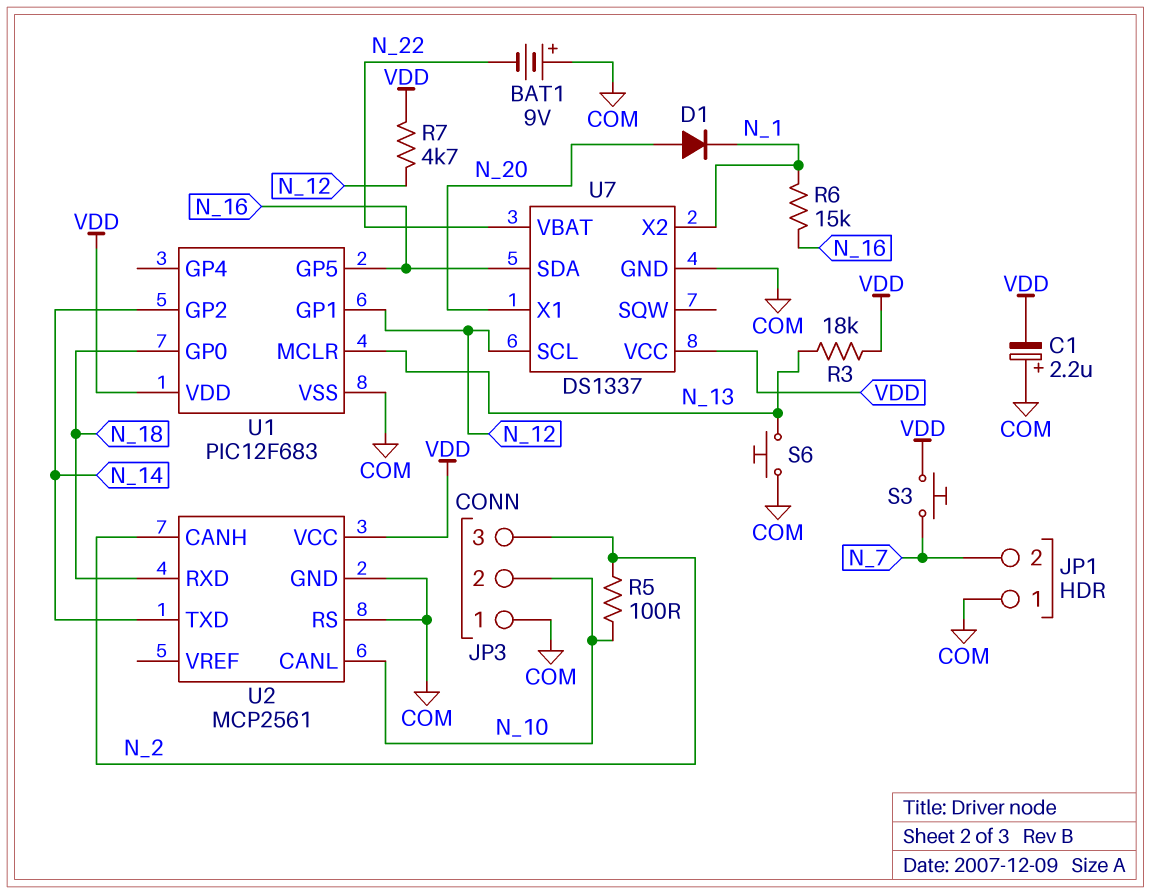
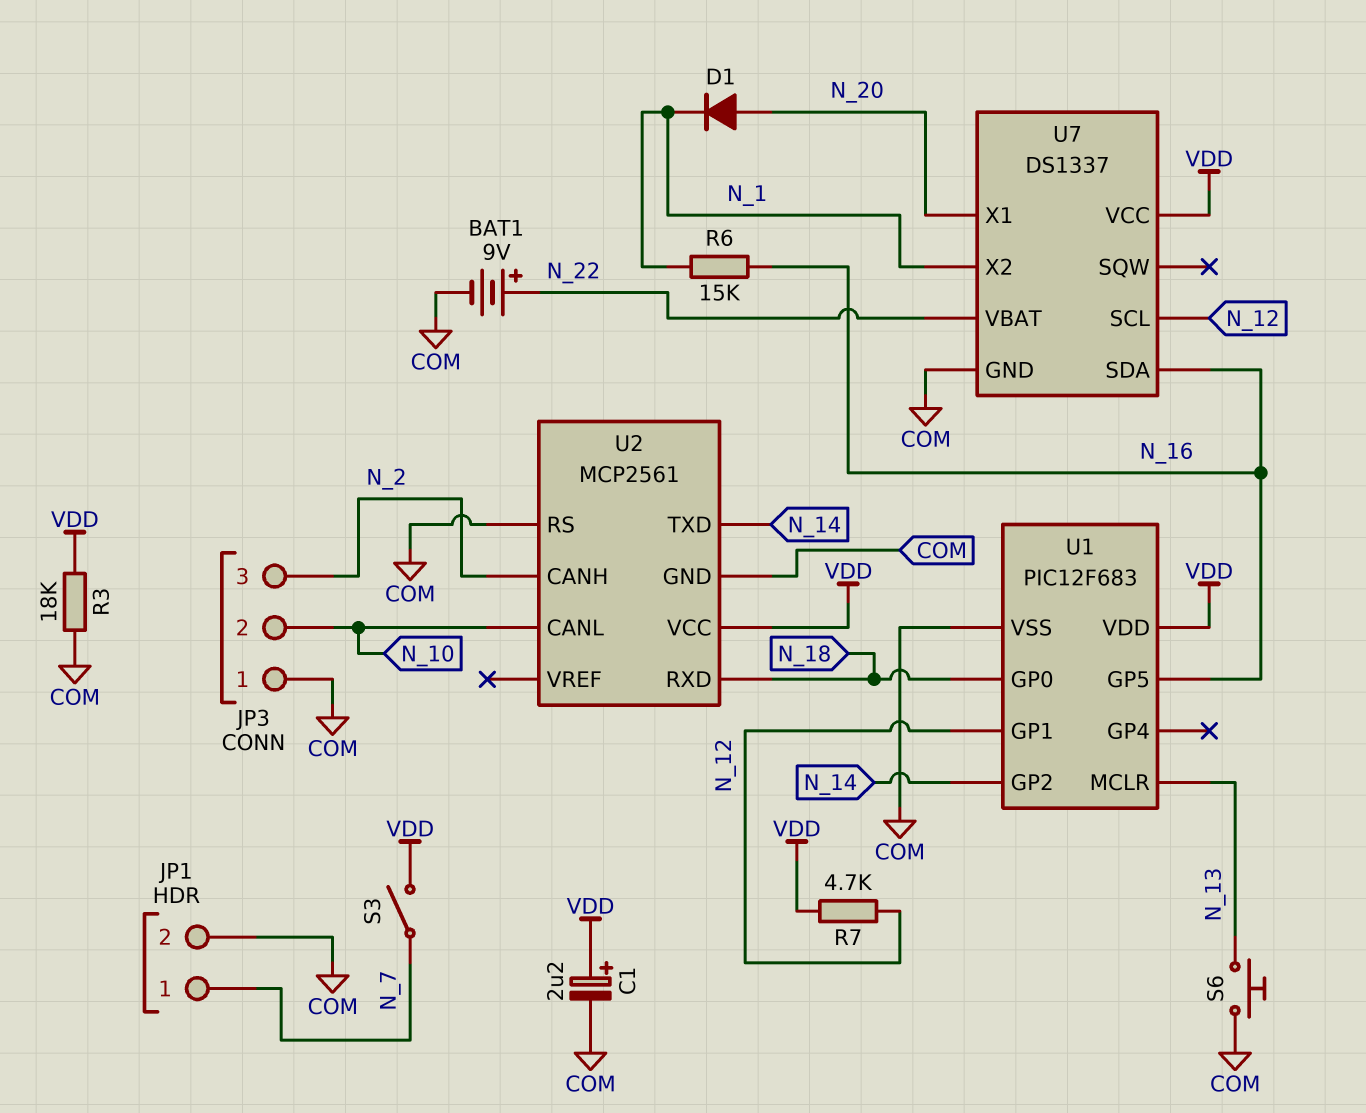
BAT1: 9V (plus COM, minus N_22) -> 9V (plus N_22, minus COM)
C1: 2.2uF (plus COM, minus VDD) -> 2.2uF (plus VDD, minus COM)
JP1 pin 1: COM -> N_7
JP1 pin 2: N_7 -> COM
R3: 18k (N_13, VDD) -> 18k (COM, VDD)
R5: 100 (N_2, N_10) -> none
S3: button (N_7, VDD) -> switch (N_7, VDD)

